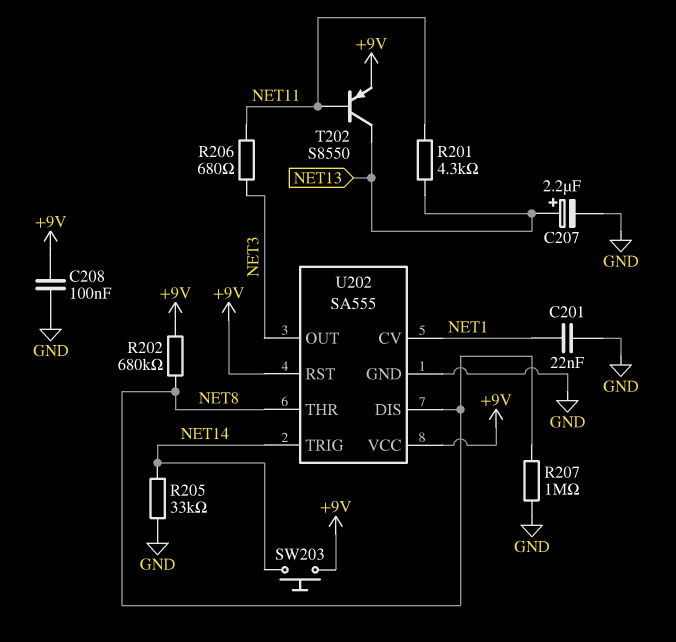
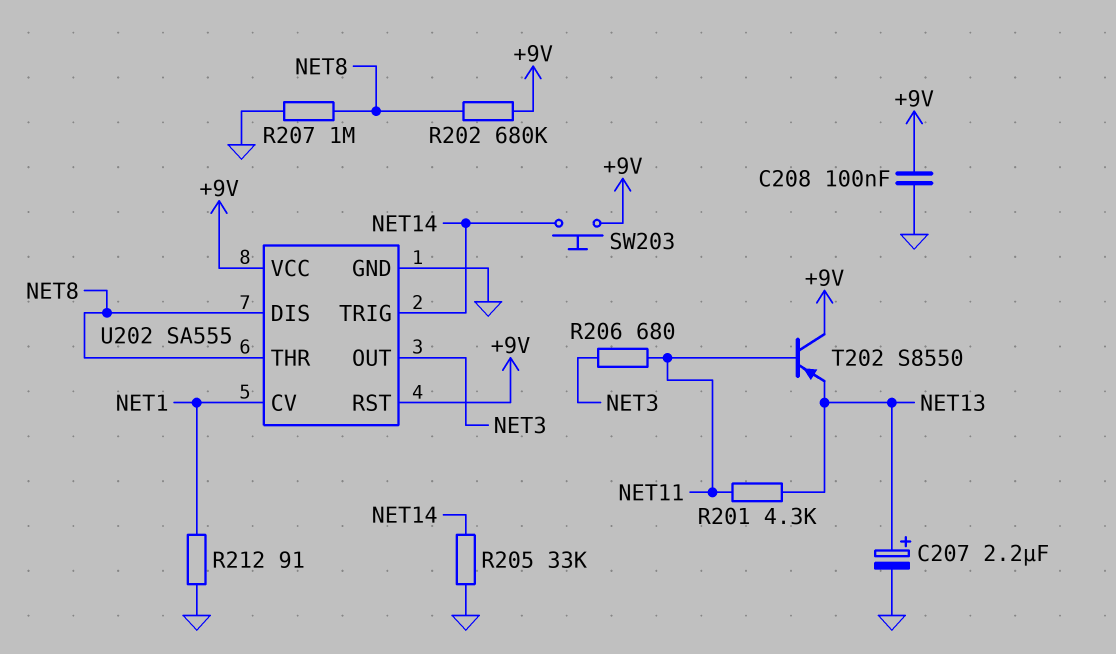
C201: 22nF (GND, NET1) -> none
R212: none -> 91 (GND, NET1)
T202: PNP S8550 (B NET11, C NET13, E +9V) -> PNP S8550 (B NET11, C +9V, E NET13)

